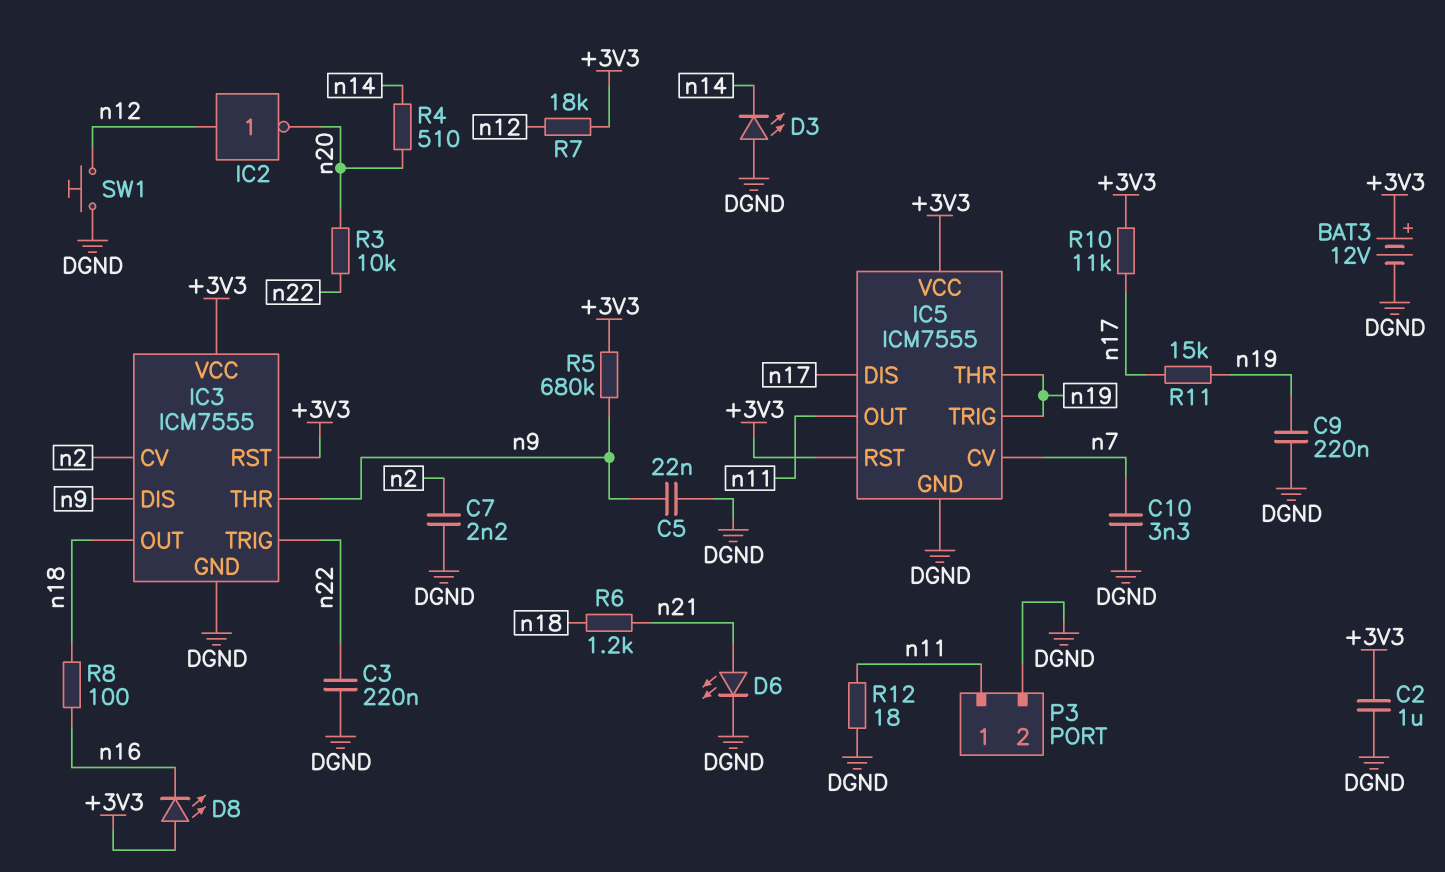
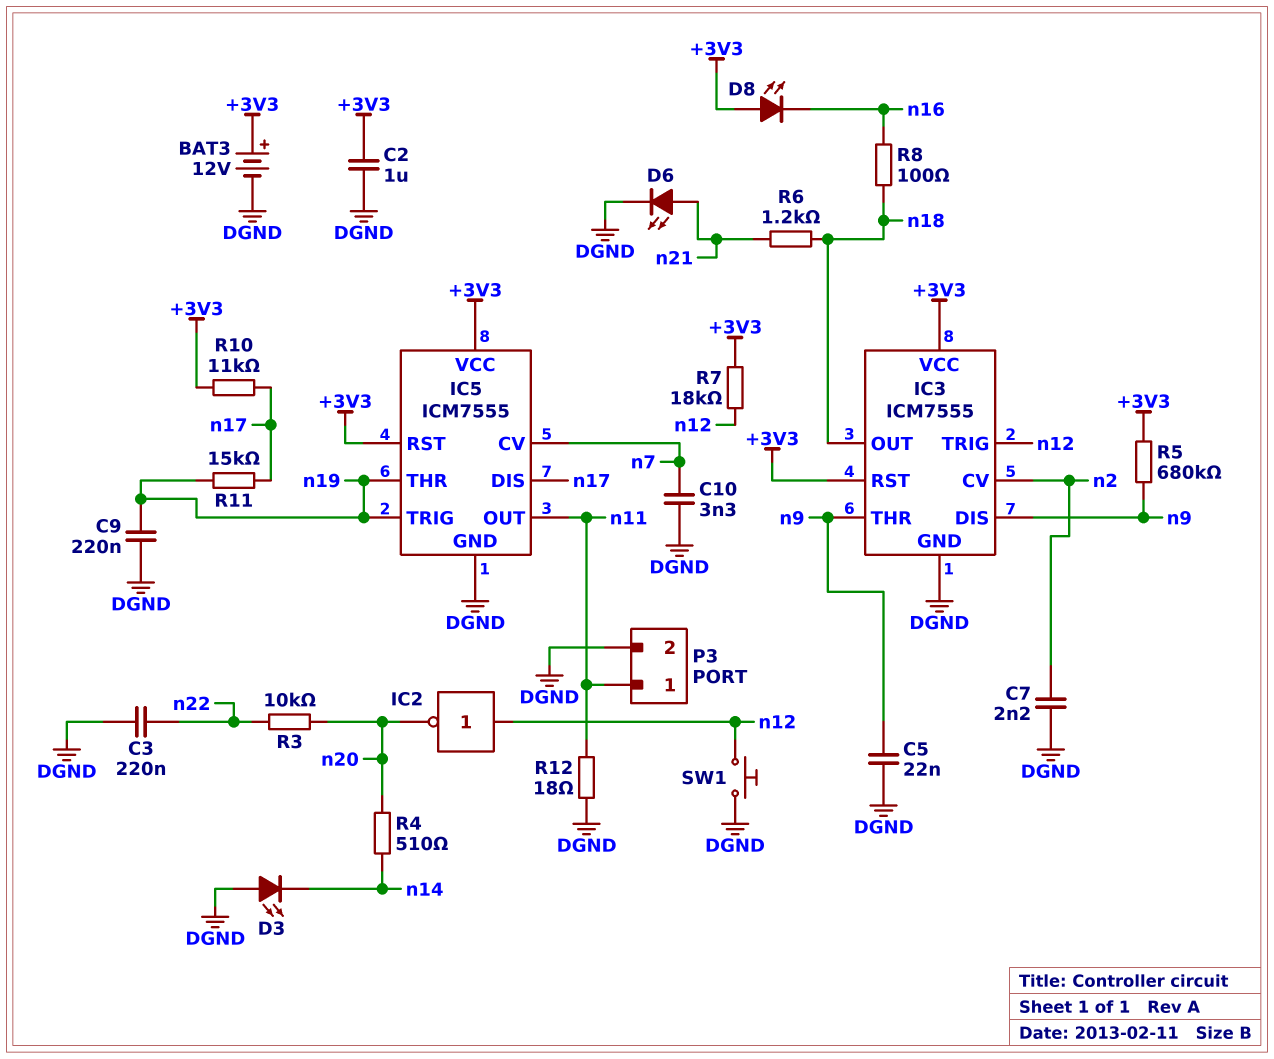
IC3 pin TRIG: n22 -> n12

